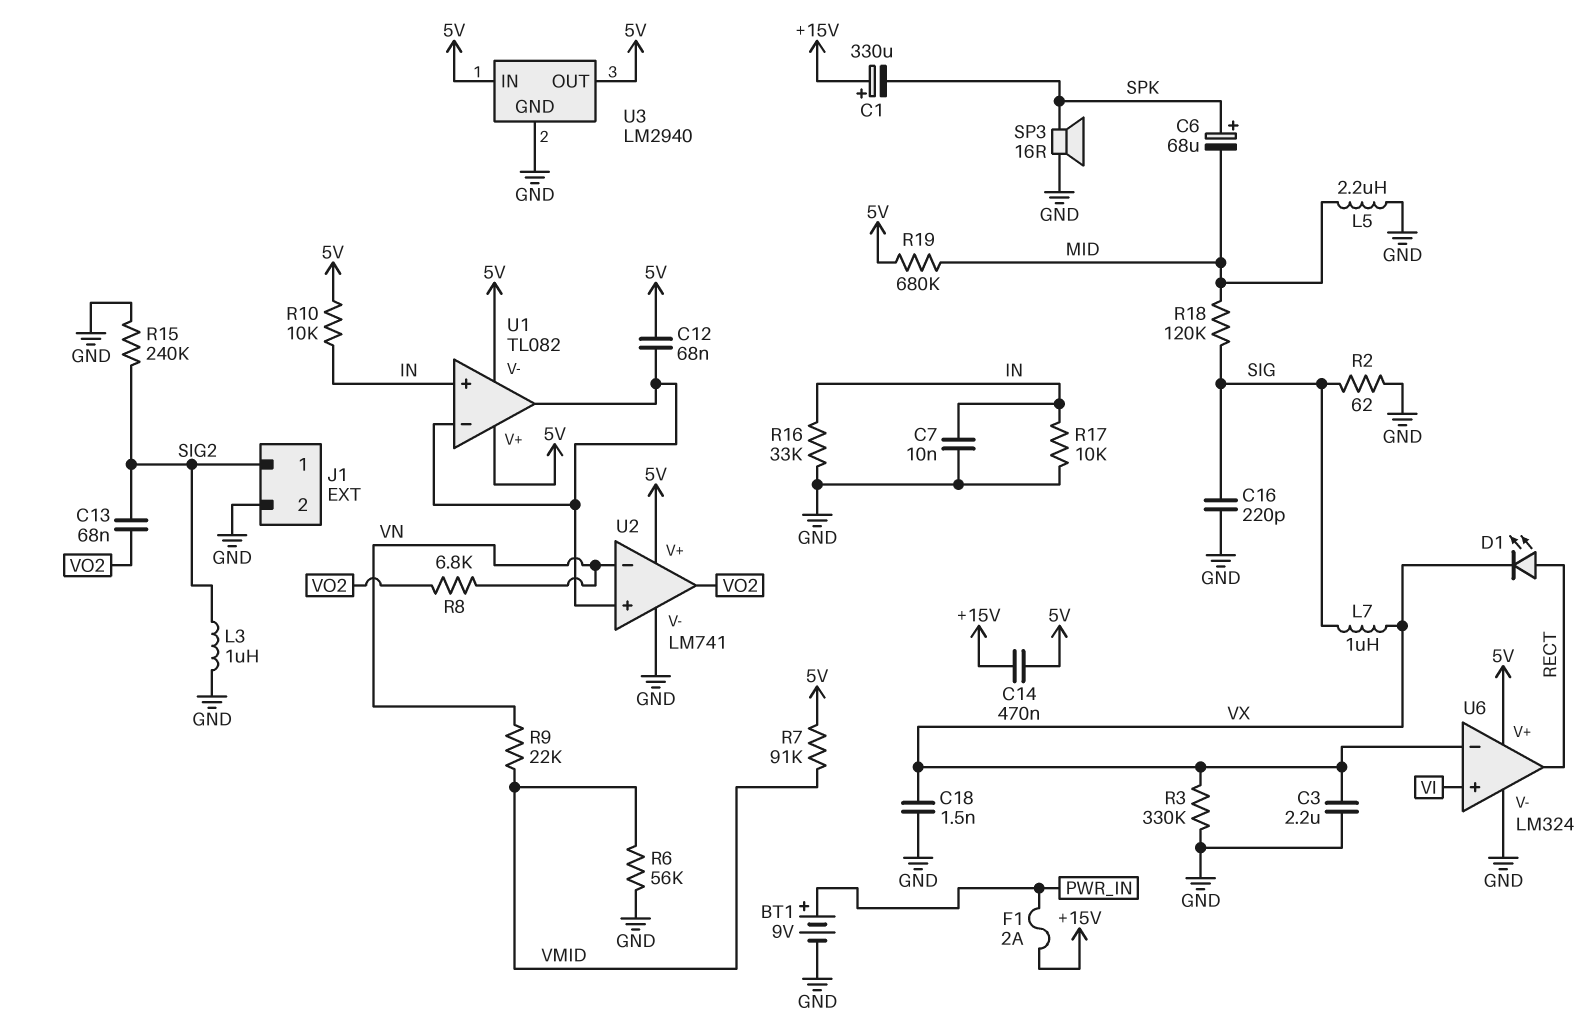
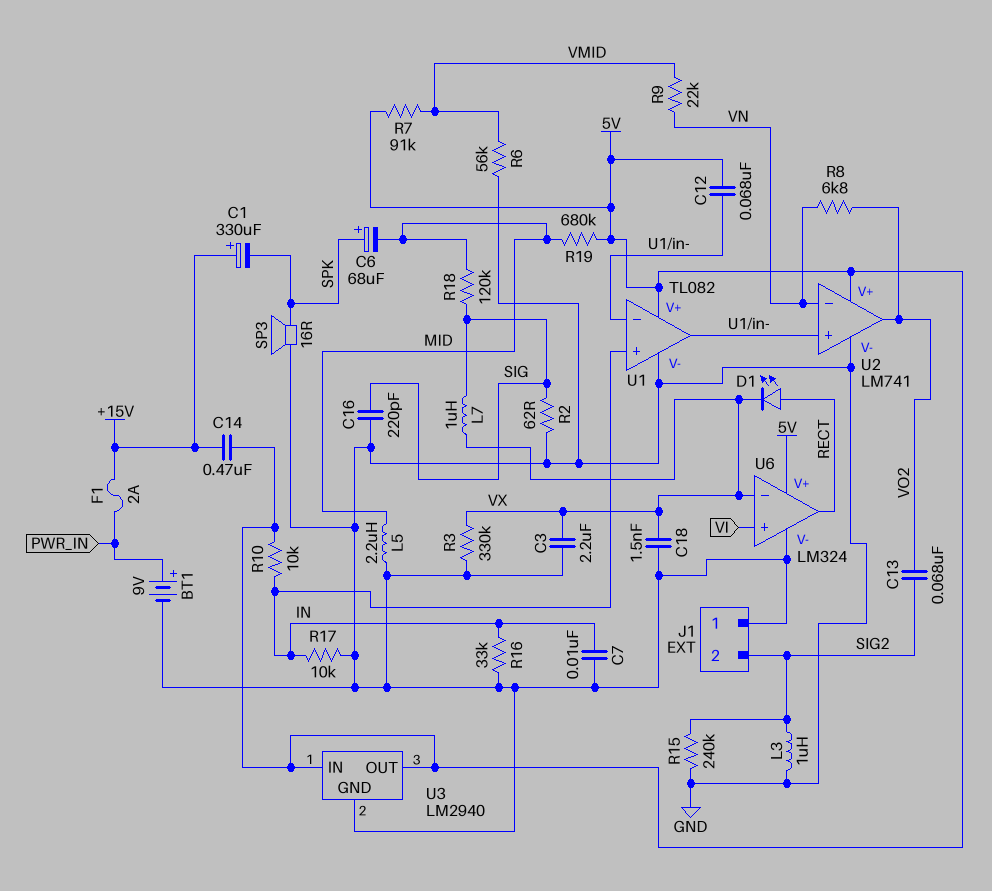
J1 pin 1: SIG2 -> GND
J1 pin 2: GND -> SIG2
U1 pin V-: 5V -> GND

